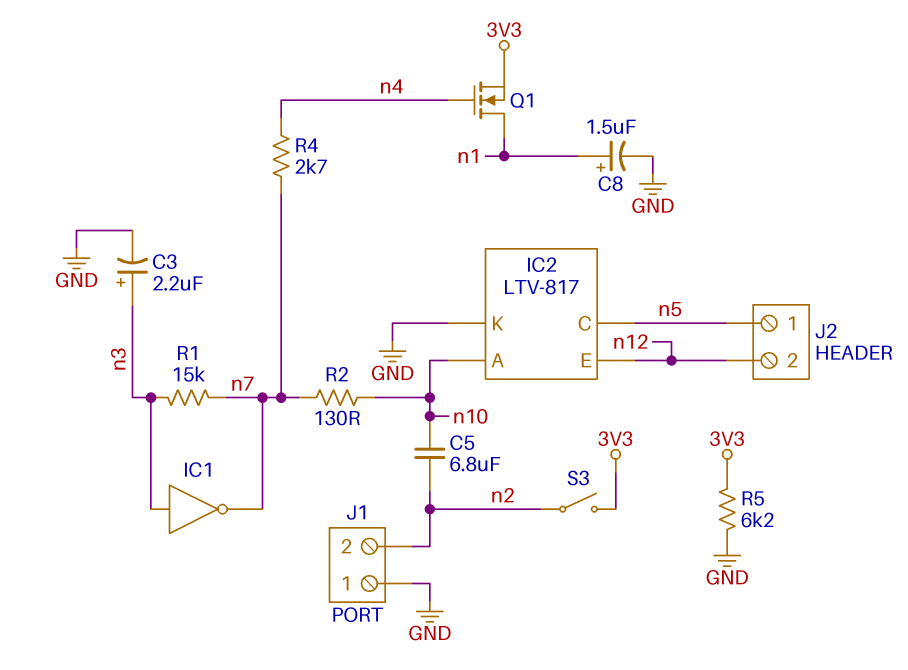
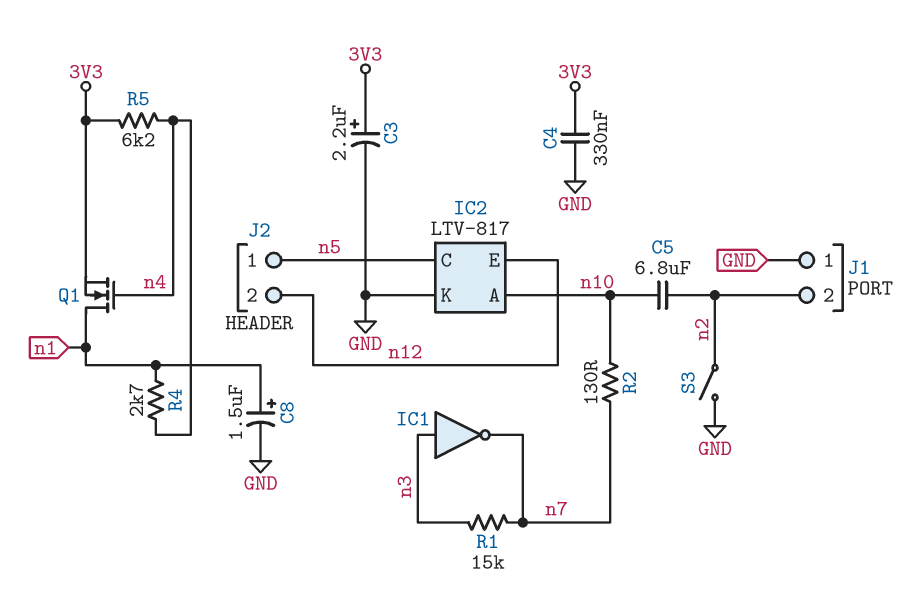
C3: 2.2uF (plus n3, minus GND) -> 2.2uF (plus 3V3, minus GND)
C4: none -> 330nF (3V3, GND)
R4: 2.7k (n4, n7) -> 2.7k (n1, n4)
R5: 6.2k (3V3, GND) -> 6.2k (3V3, n4)
S3: switch (3V3, n2) -> switch (GND, n2)

